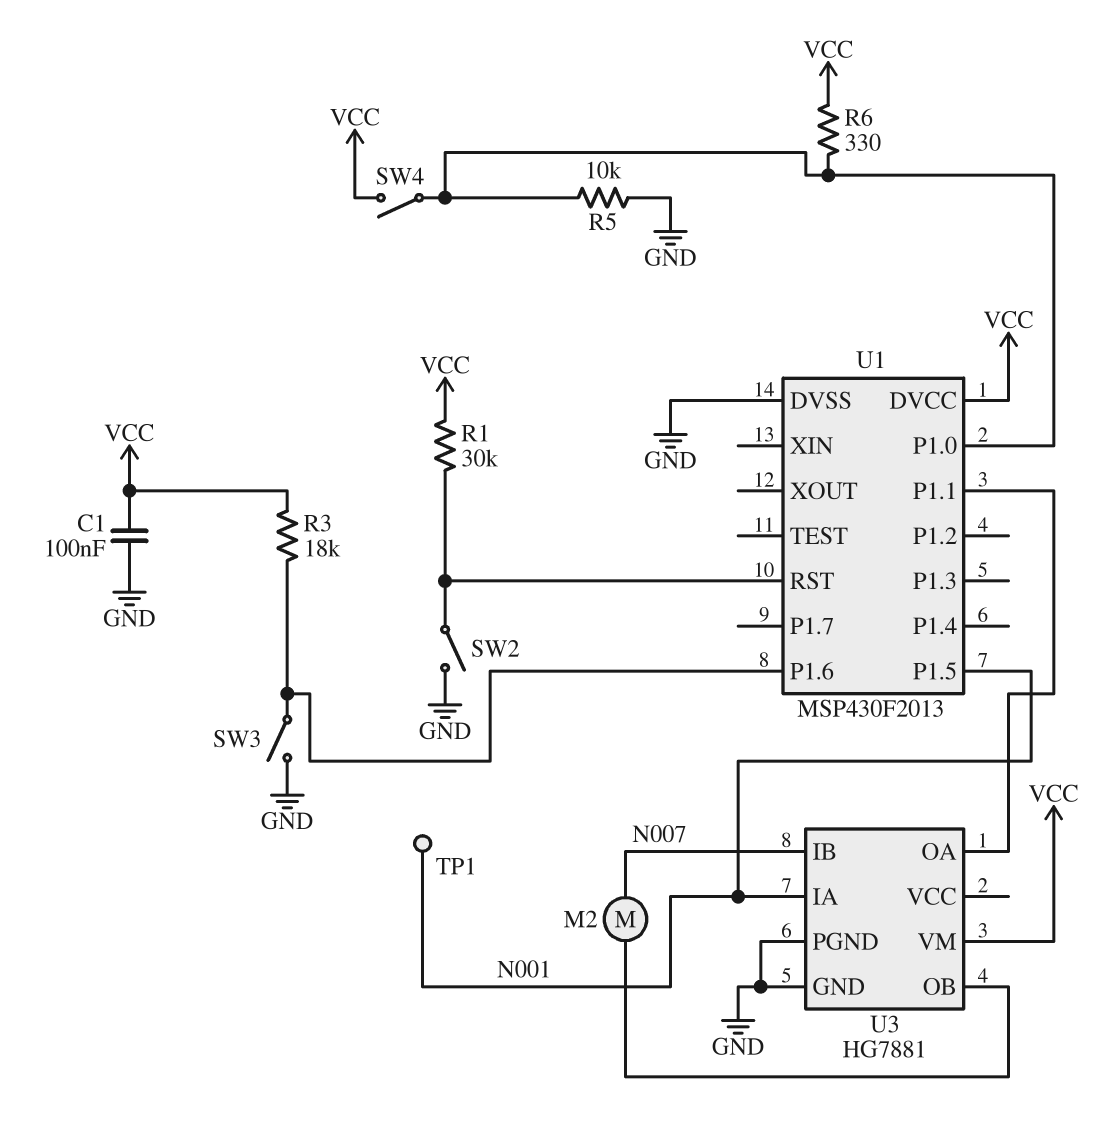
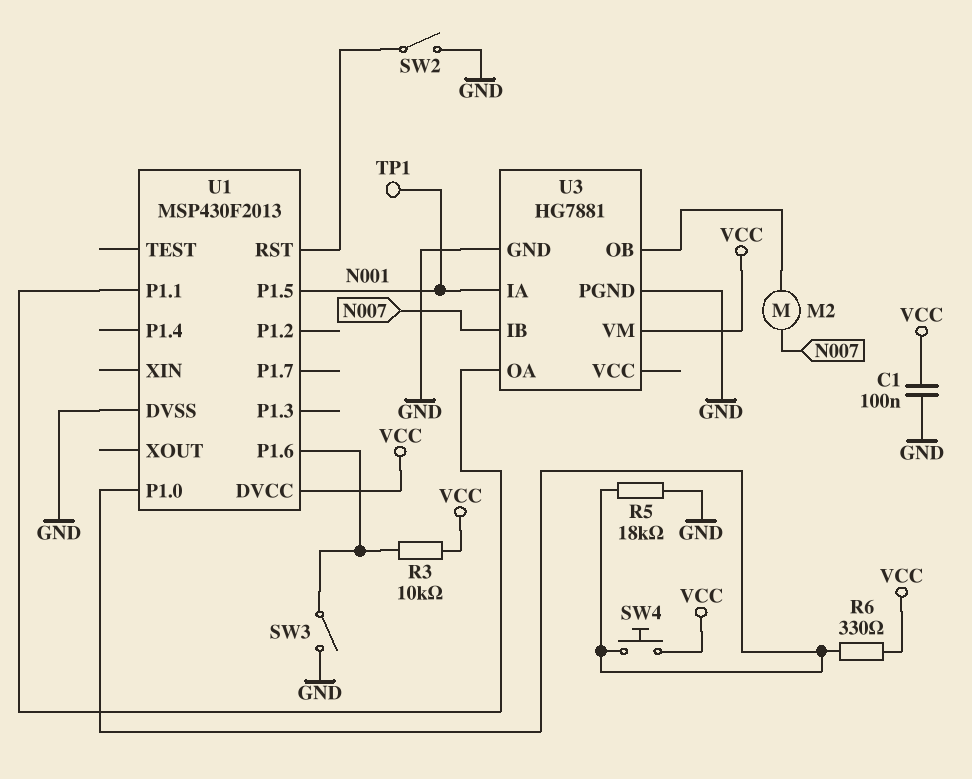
R1: 30k (U1/RST, VCC) -> none
R3: 18k (U1/P1.6, VCC) -> 10k (U1/P1.6, VCC)
R5: 10k (GND, U1/P1.0) -> 18k (GND, U1/P1.0)
SW4: switch (U1/P1.0, VCC) -> button (U1/P1.0, VCC)

